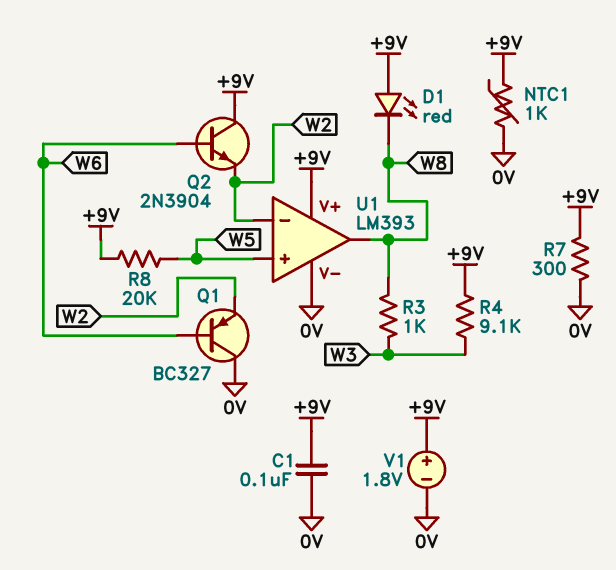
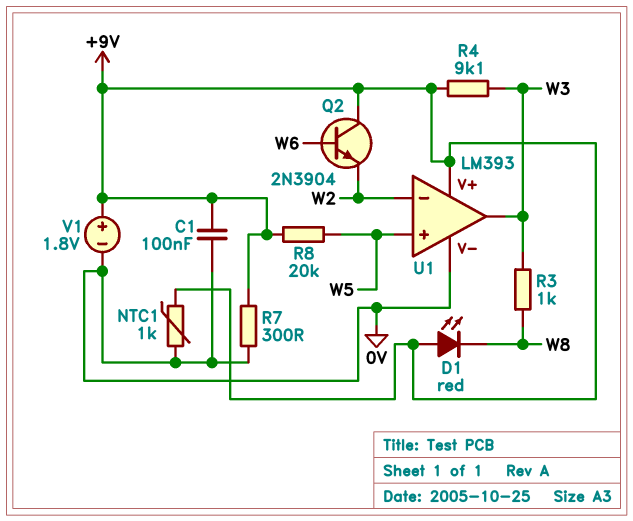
Q1: PNP BC327 (B W6, C 0V, E W2) -> none
U1 pin out: W8 -> W3

